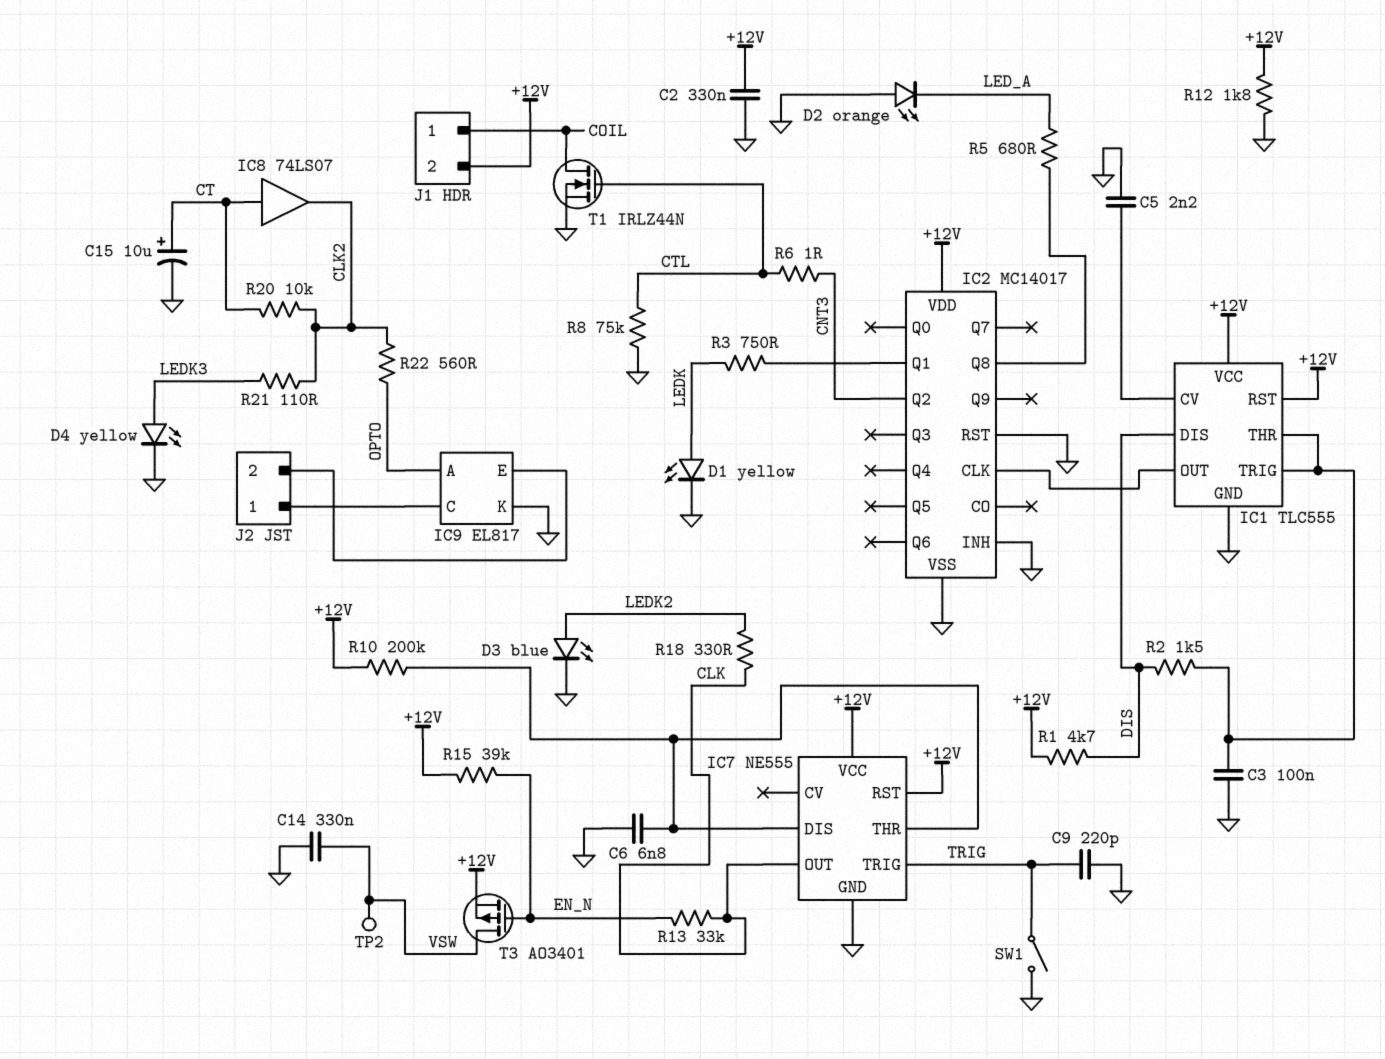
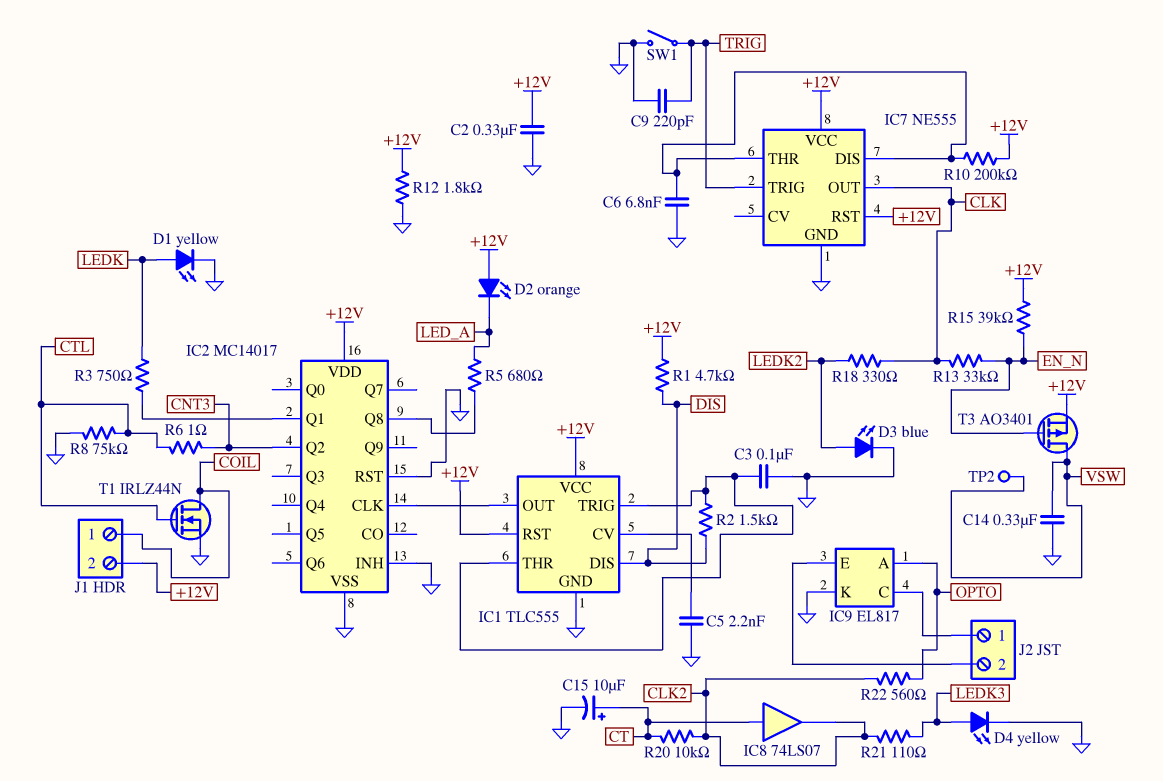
D2: LED orange (A GND, K LED_A) -> LED orange (A +12V, K LED_A)

